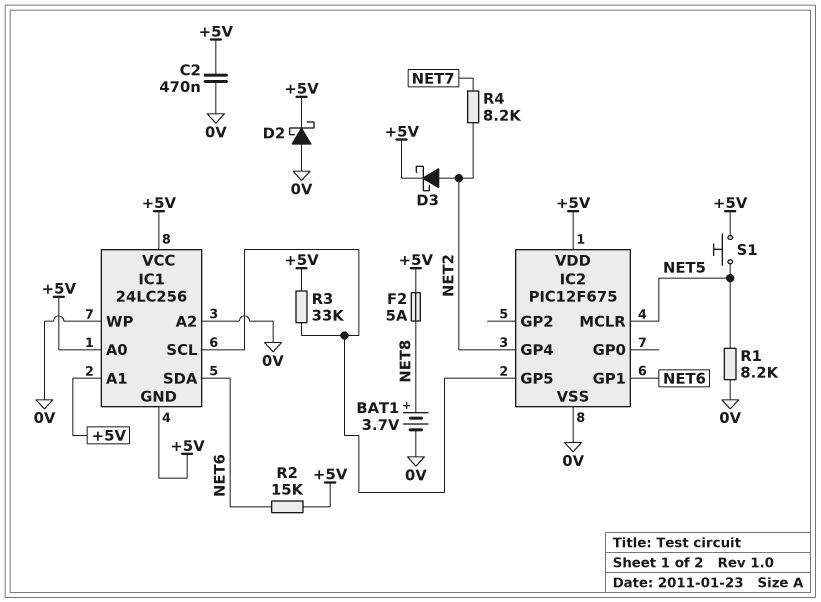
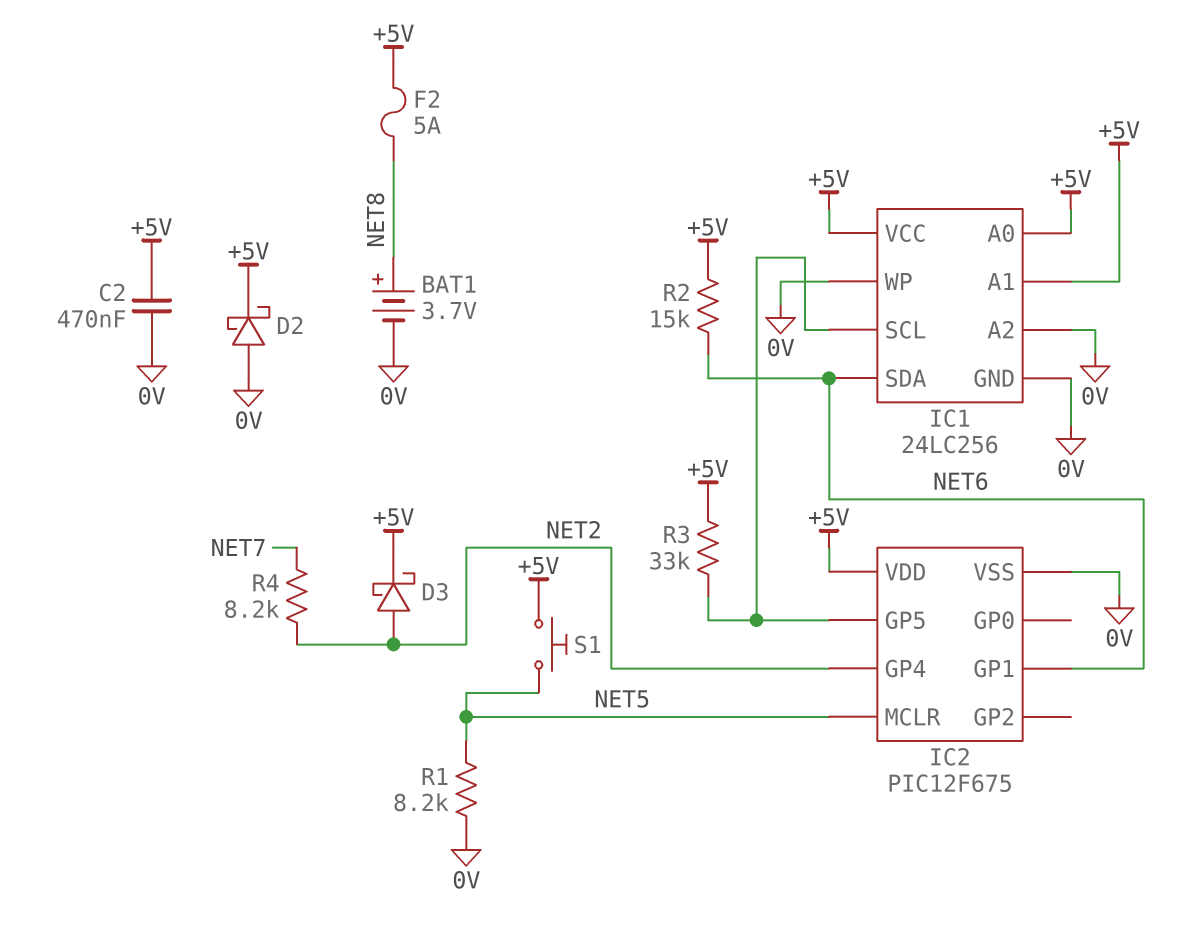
IC1 pin GND: +5V -> 0V

